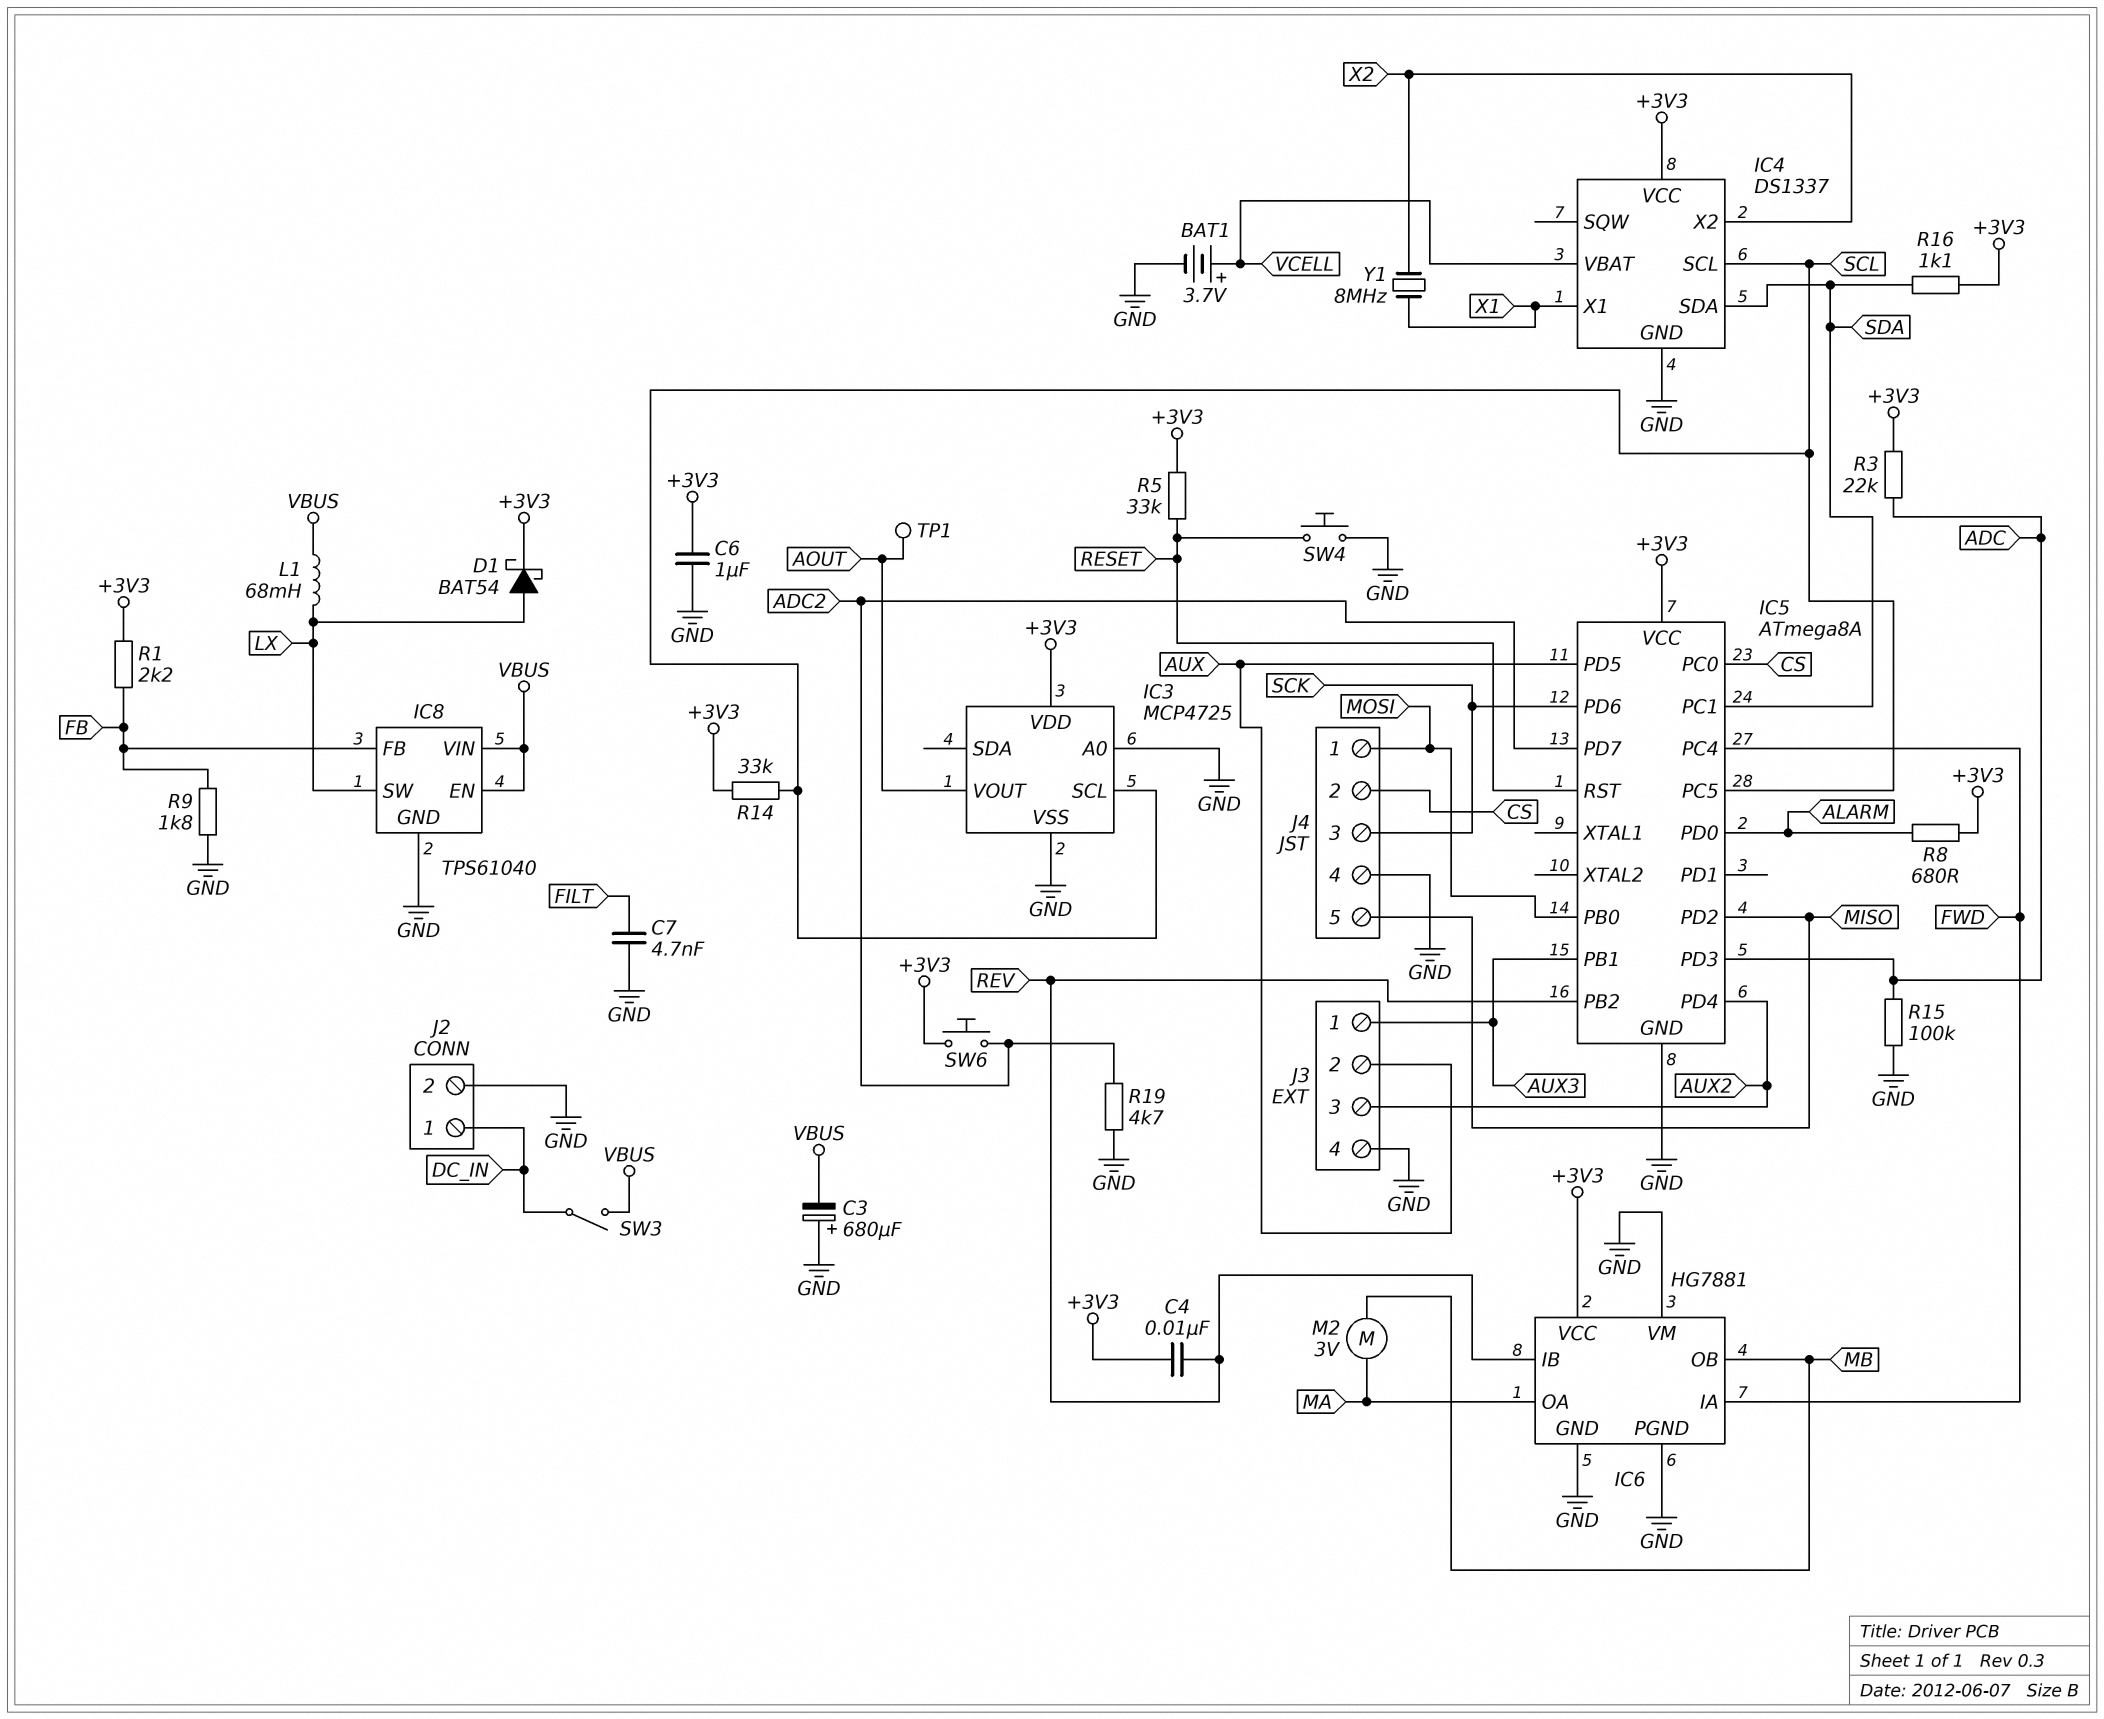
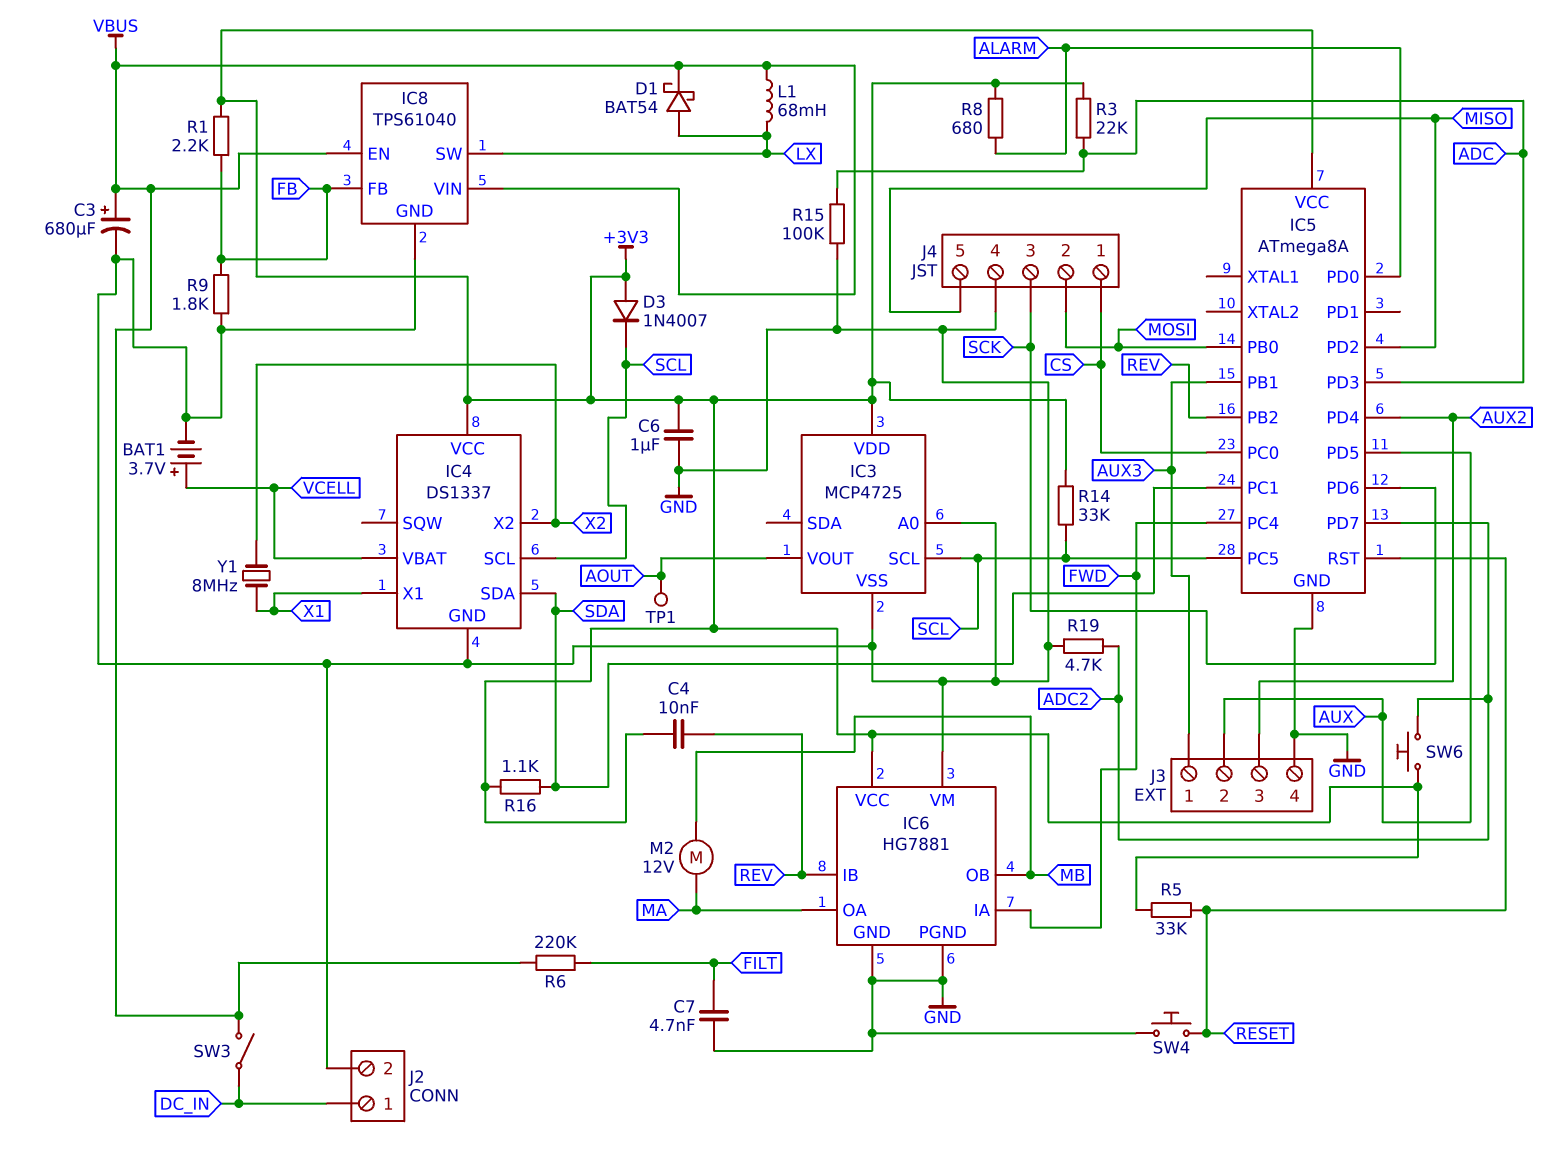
C3: 680uF (plus GND, minus VBUS) -> 680uF (plus VBUS, minus GND)
D1: schottky BAT54 (A LX, K +3V3) -> schottky BAT54 (A LX, K VBUS)
D3: none -> diode 1N4007 (A +3V3, K SCL)
J4 pin 1: MOSI -> CS
J4 pin 2: CS -> MOSI
M2: motor 3V (MA, MB) -> motor 12V (MA, MB)
R6: none -> 220k (FILT, VBUS)

